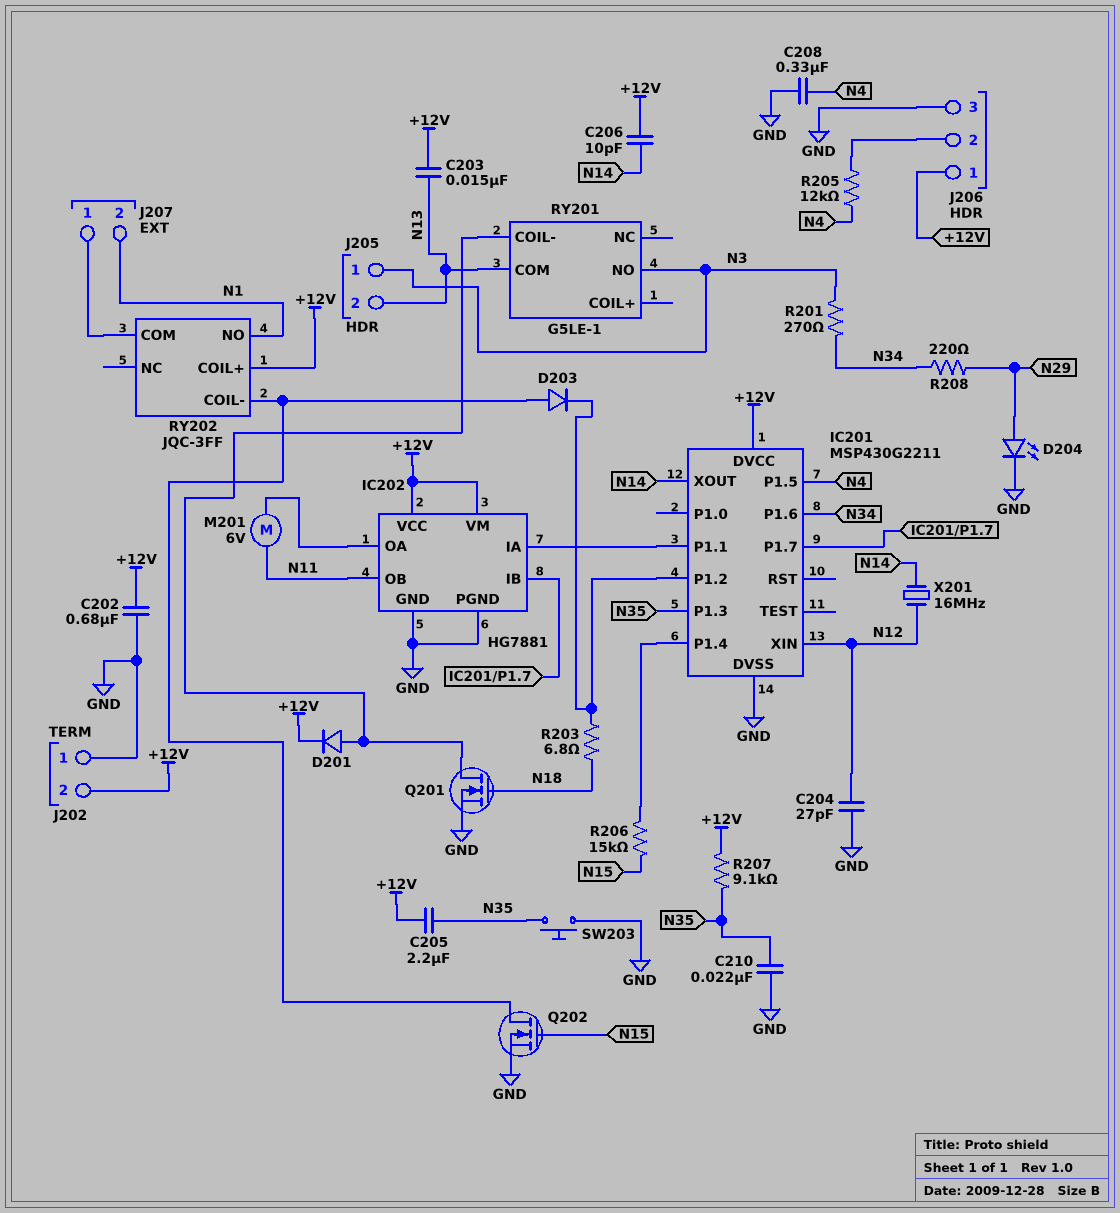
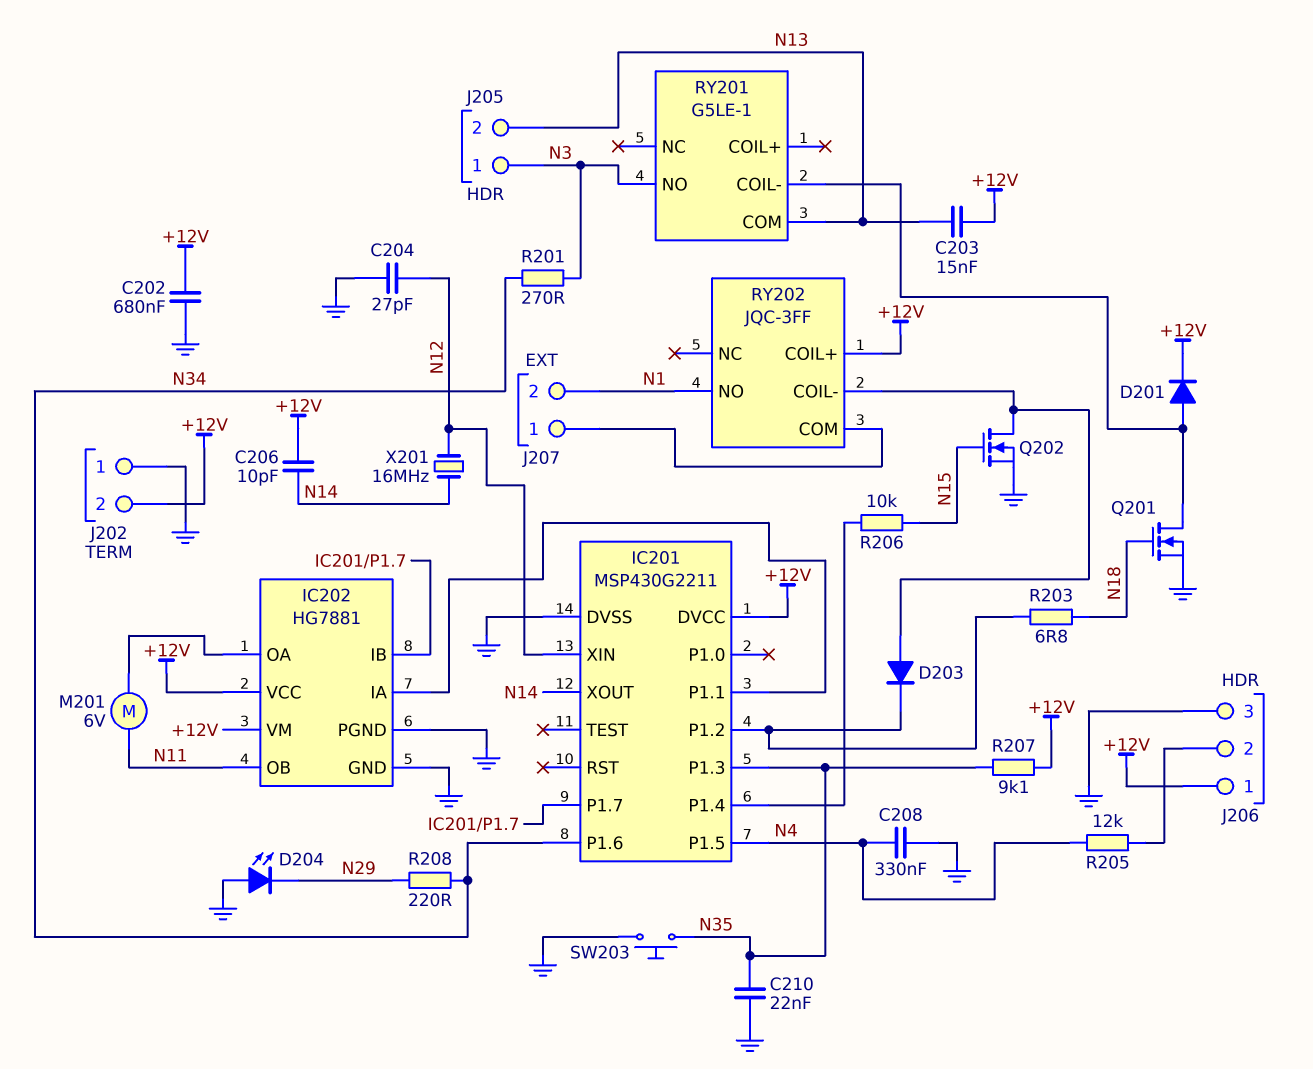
C205: 2.2uF (+12V, N35) -> none
D204: LED (A N29, K GND) -> LED (A GND, K N29)
R206: 15k (IC201/P1.4, N15) -> 10k (IC201/P1.4, N15)

